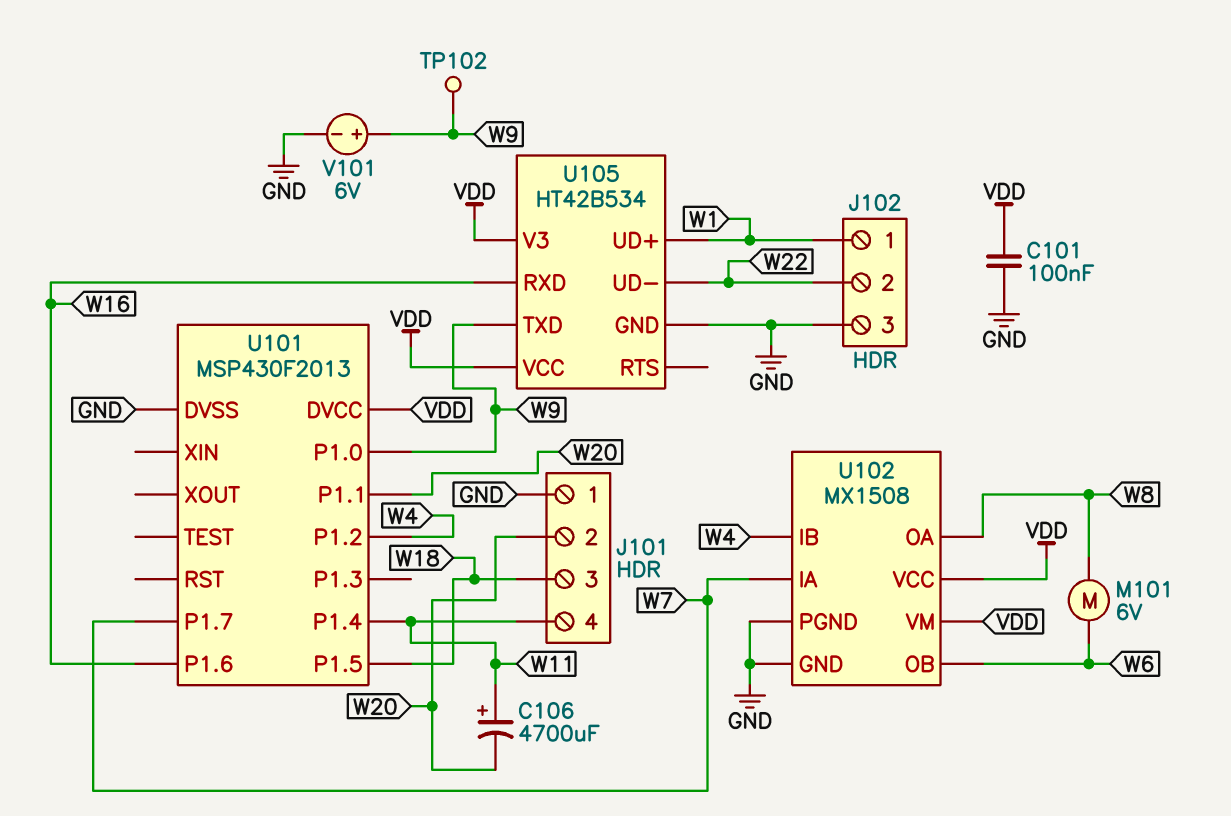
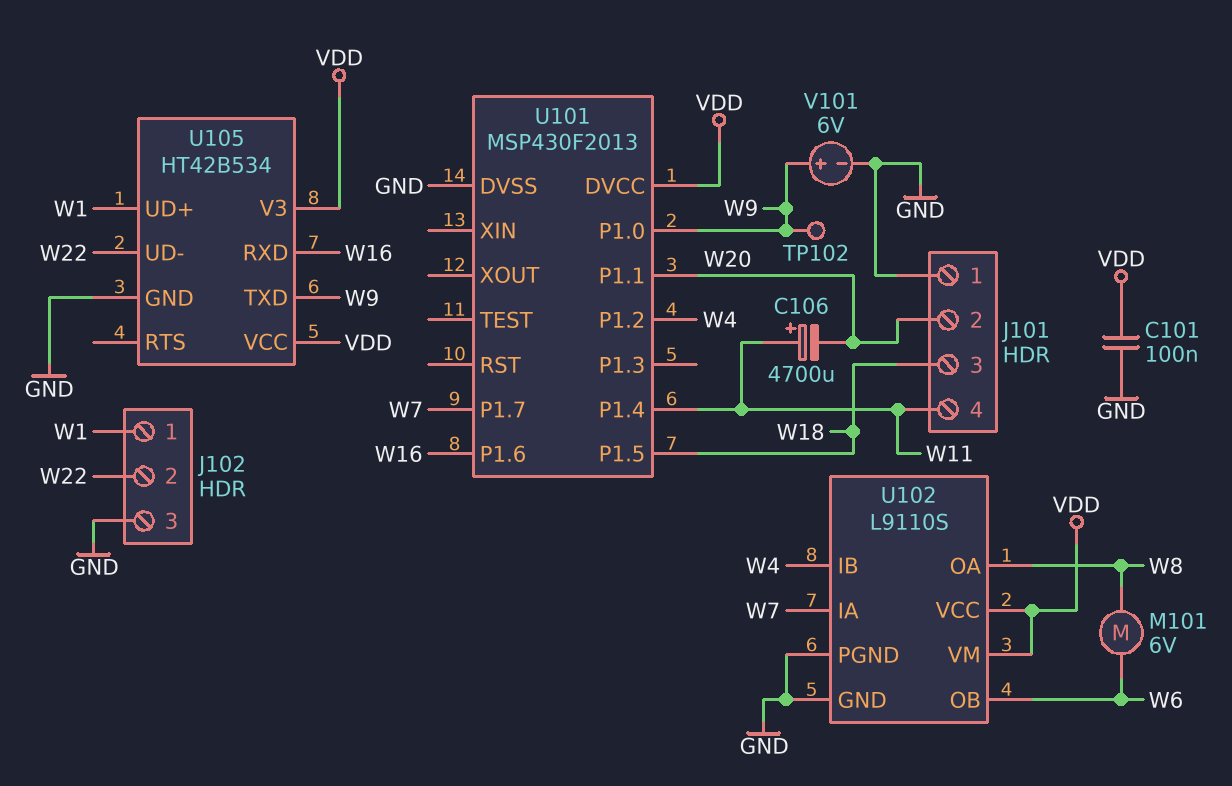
U102: MX1508 -> L9110S

